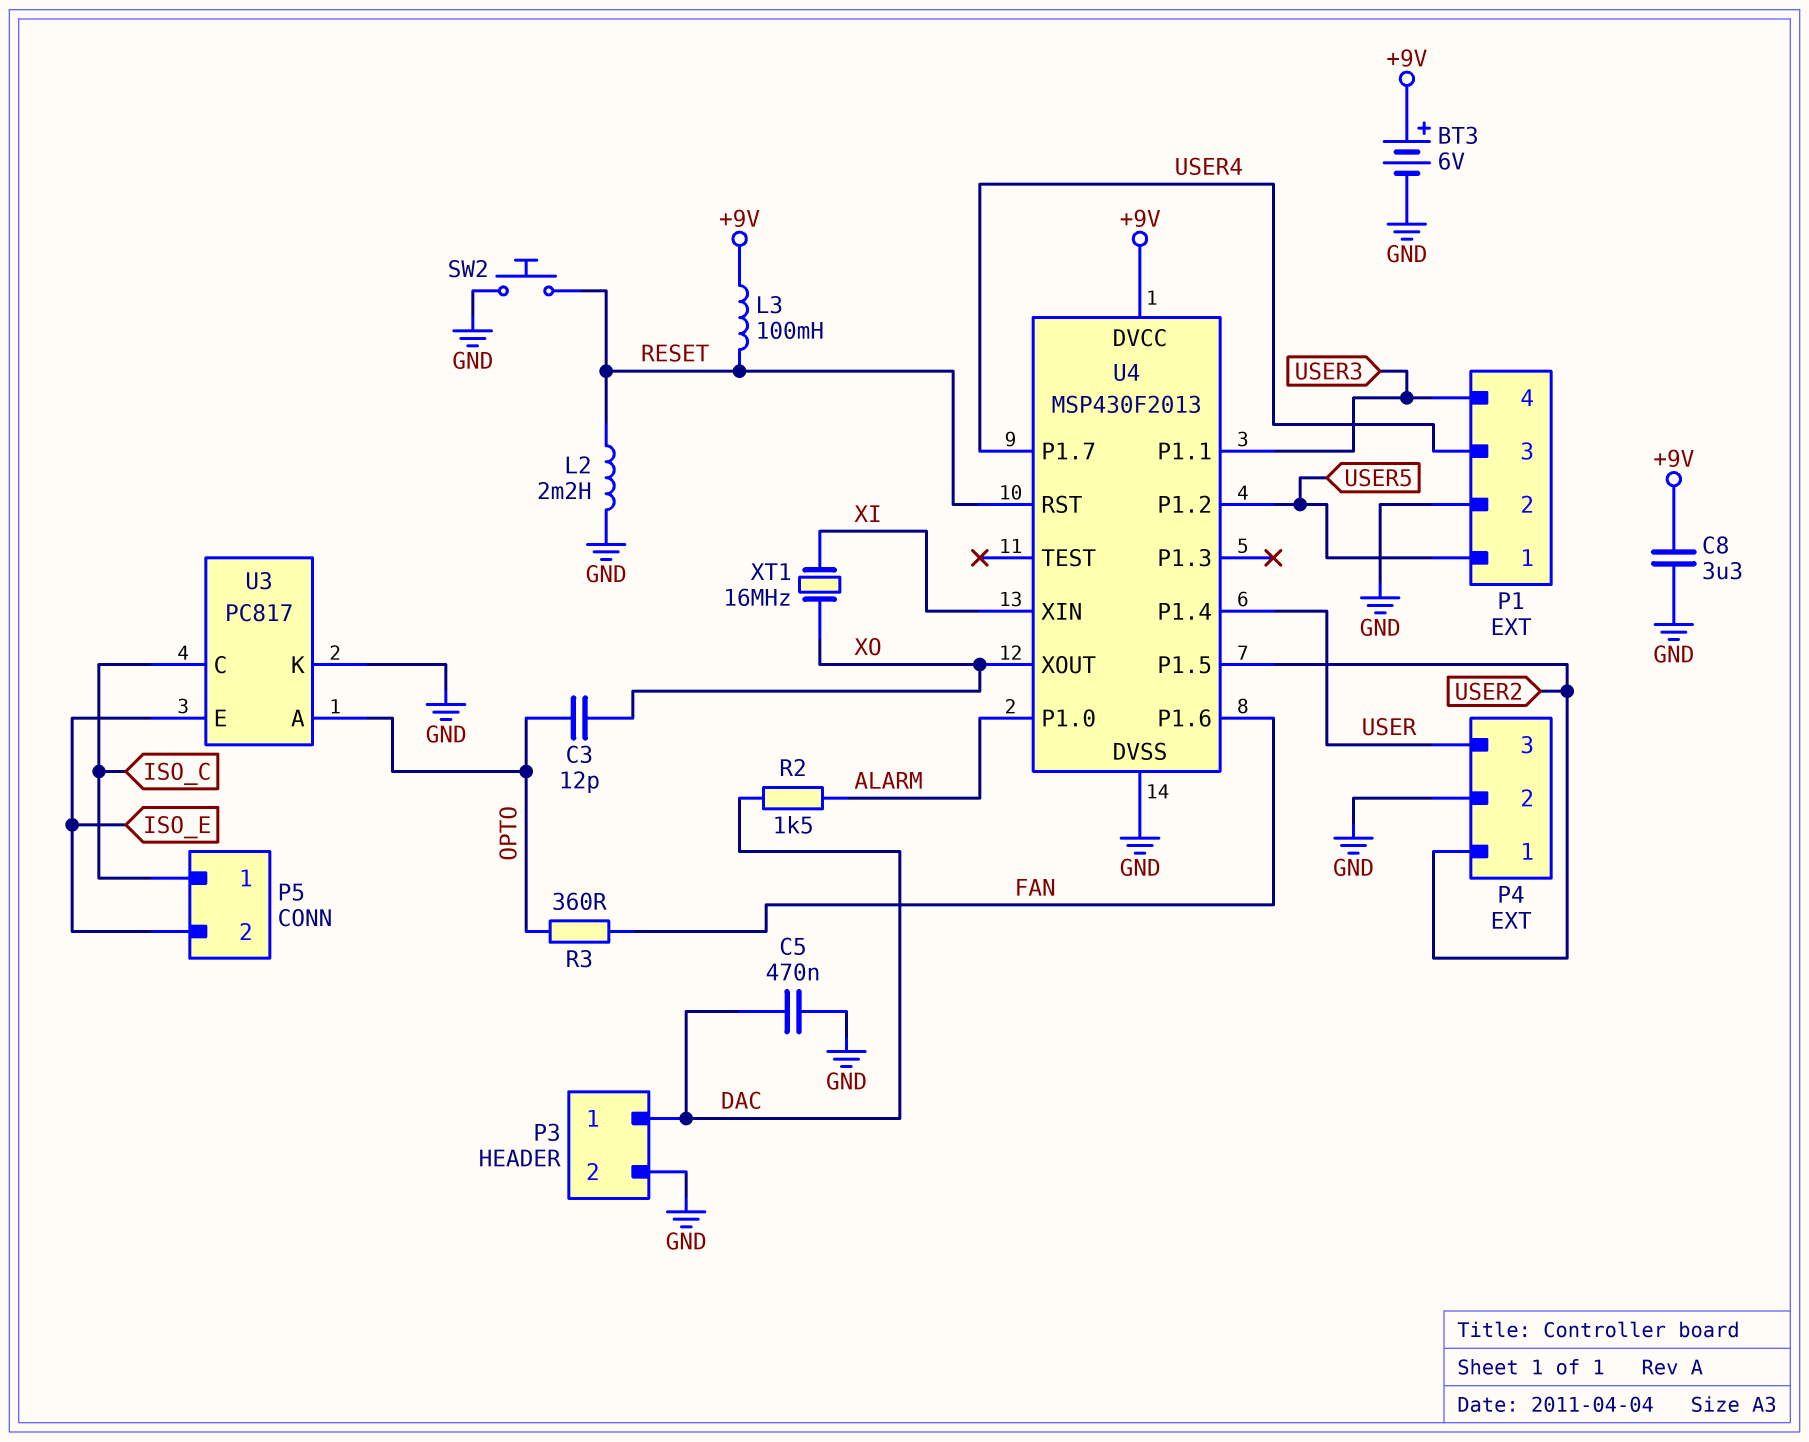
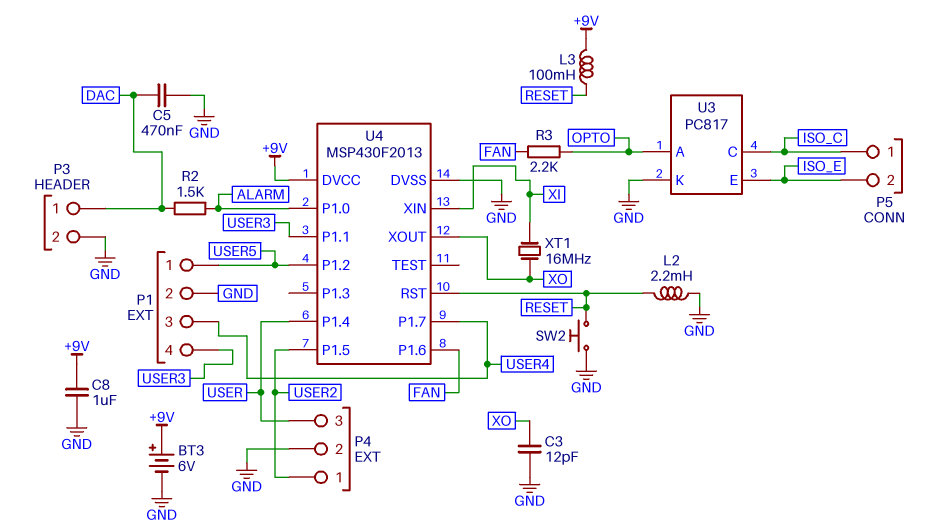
C3: 12pF (OPTO, XO) -> 12pF (GND, XO)
C8: 3.3uF (+9V, GND) -> 1uF (+9V, GND)
R3: 360 (FAN, OPTO) -> 2.2k (FAN, OPTO)

